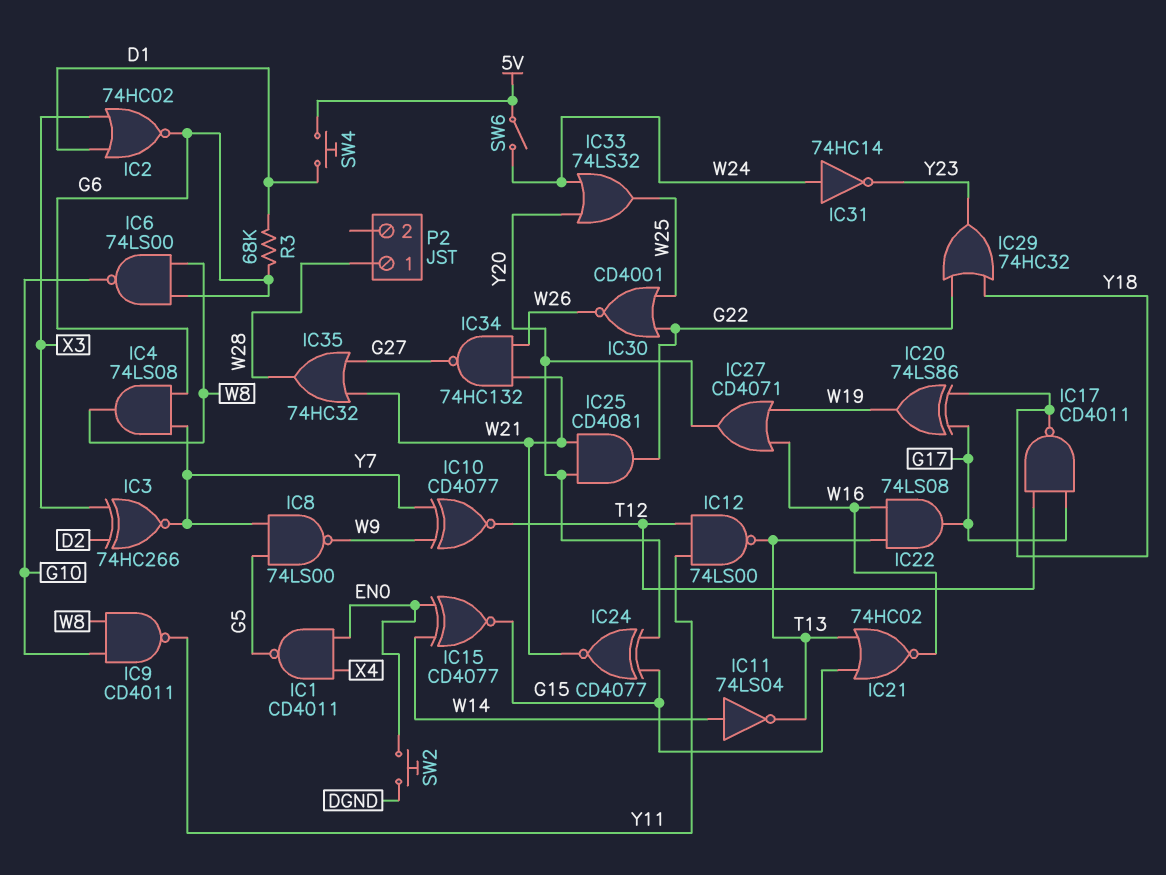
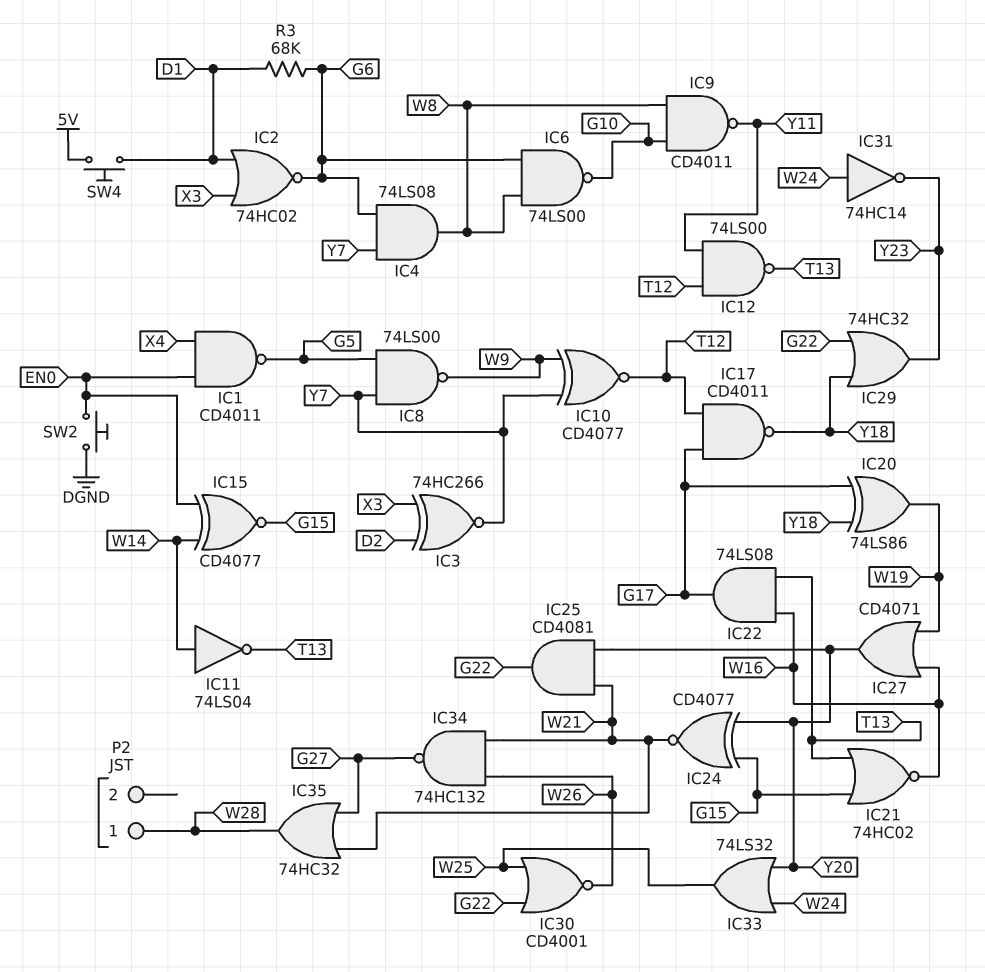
SW6: switch (5V, W24) -> none

